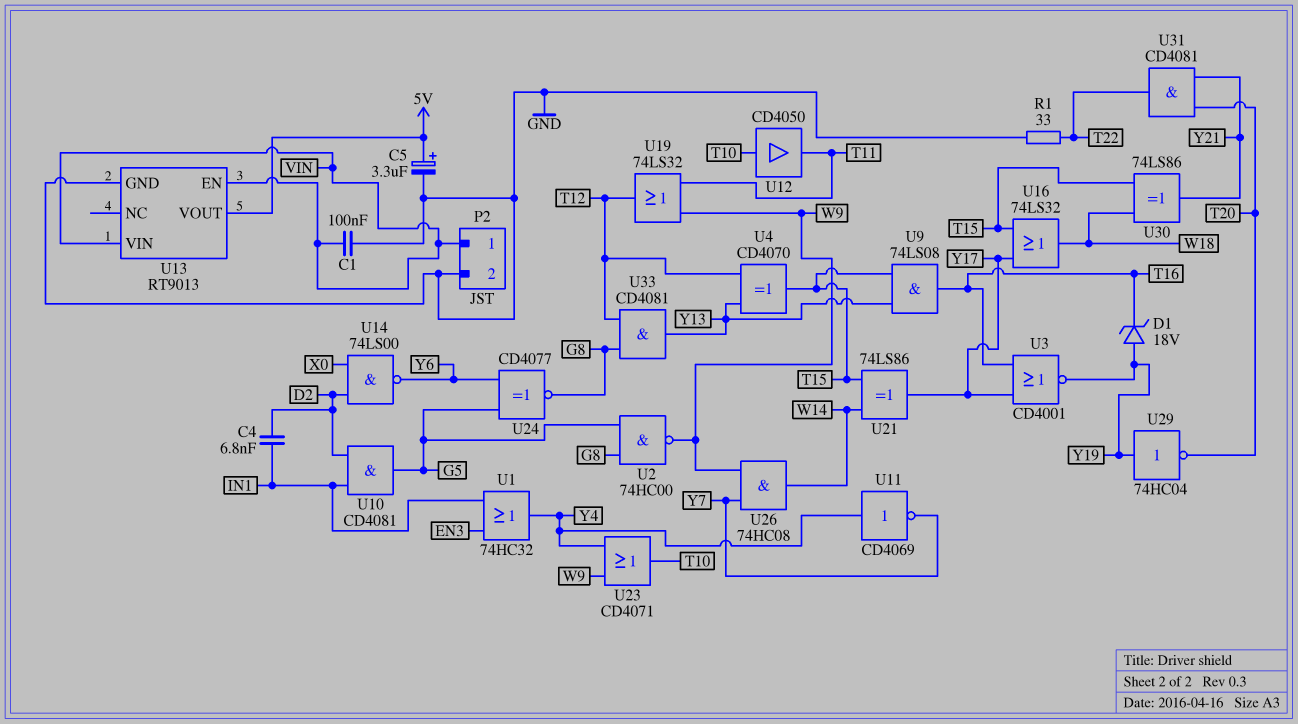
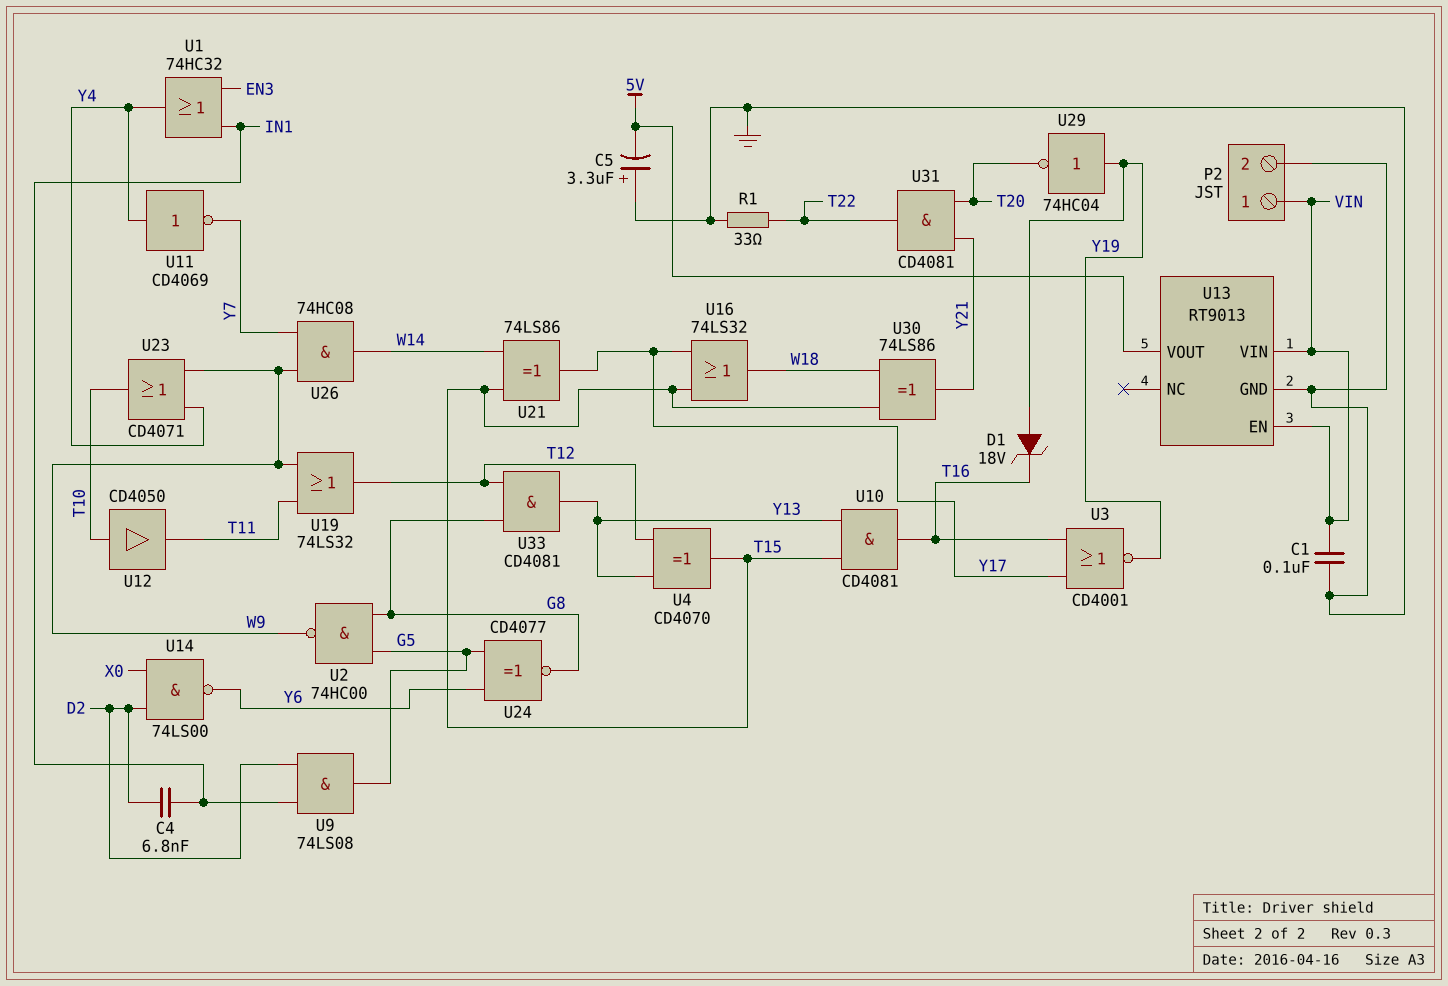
C5: 3.3uF (plus 5V, minus GND) -> 3.3uF (plus GND, minus 5V)
U9: AND 74LS08 (in T15, in Y13, out T16) -> AND 74LS08 (in D2, in IN1, out G5)
U10: AND CD4081 (in D2, in IN1, out G5) -> AND CD4081 (in T15, in Y13, out T16)

